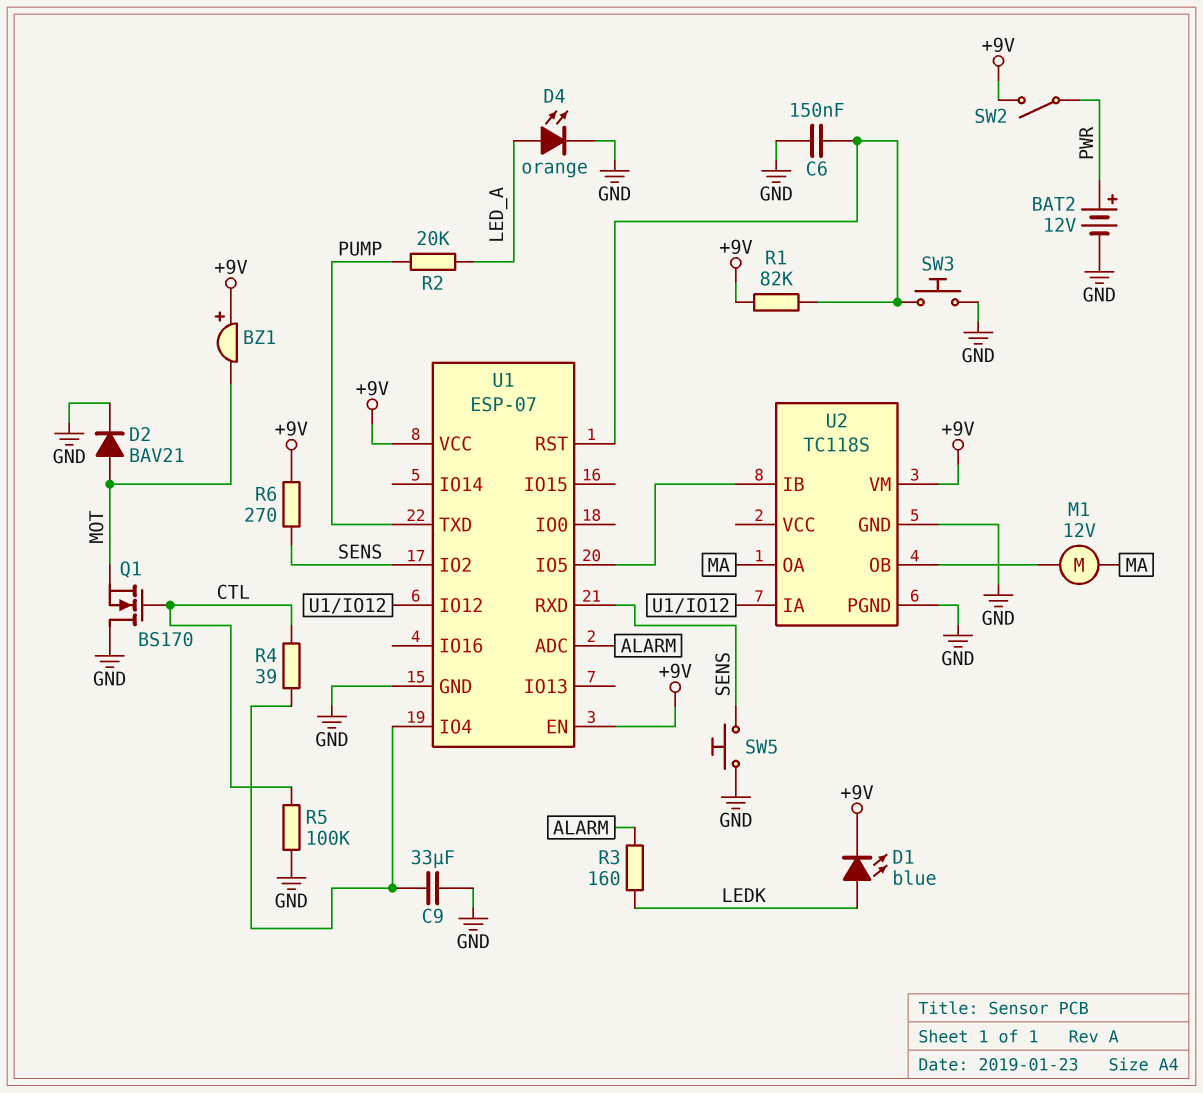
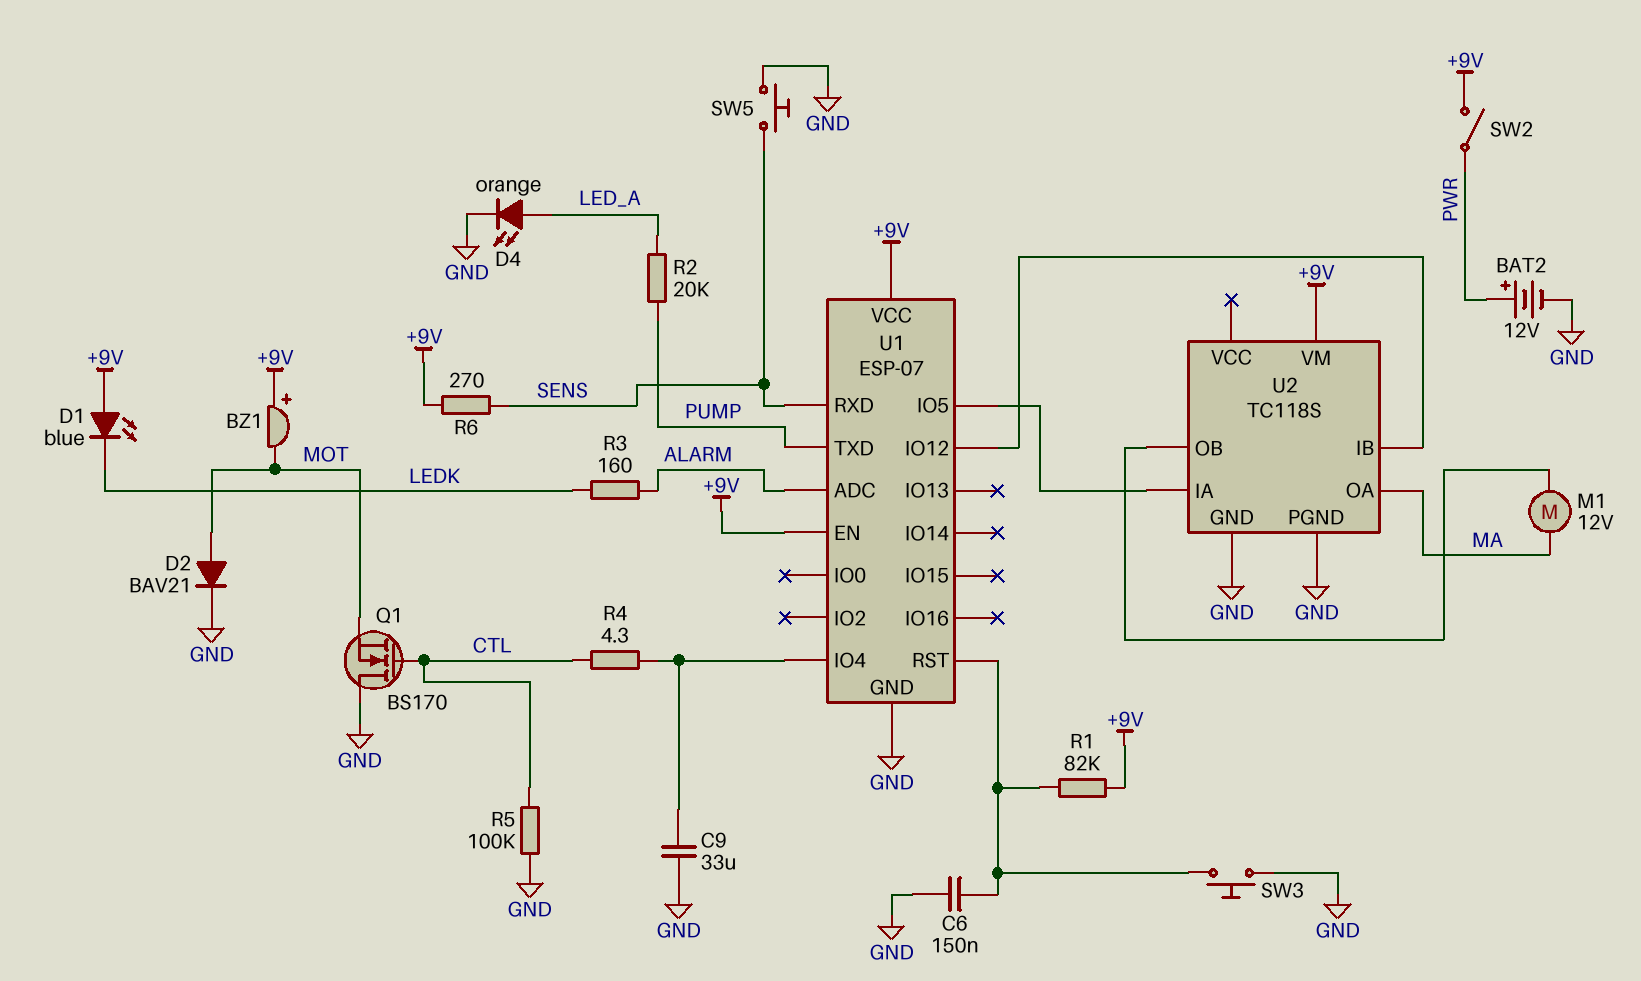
D1: LED blue (A LEDK, K +9V) -> LED blue (A +9V, K LEDK)
R4: 39 (CTL, U1/IO4) -> 4.3 (CTL, U1/IO4)
U1 pin IO2: SENS -> none
U2 pin IA: U1/IO12 -> U1/IO5
U2 pin IB: U1/IO5 -> U1/IO12

